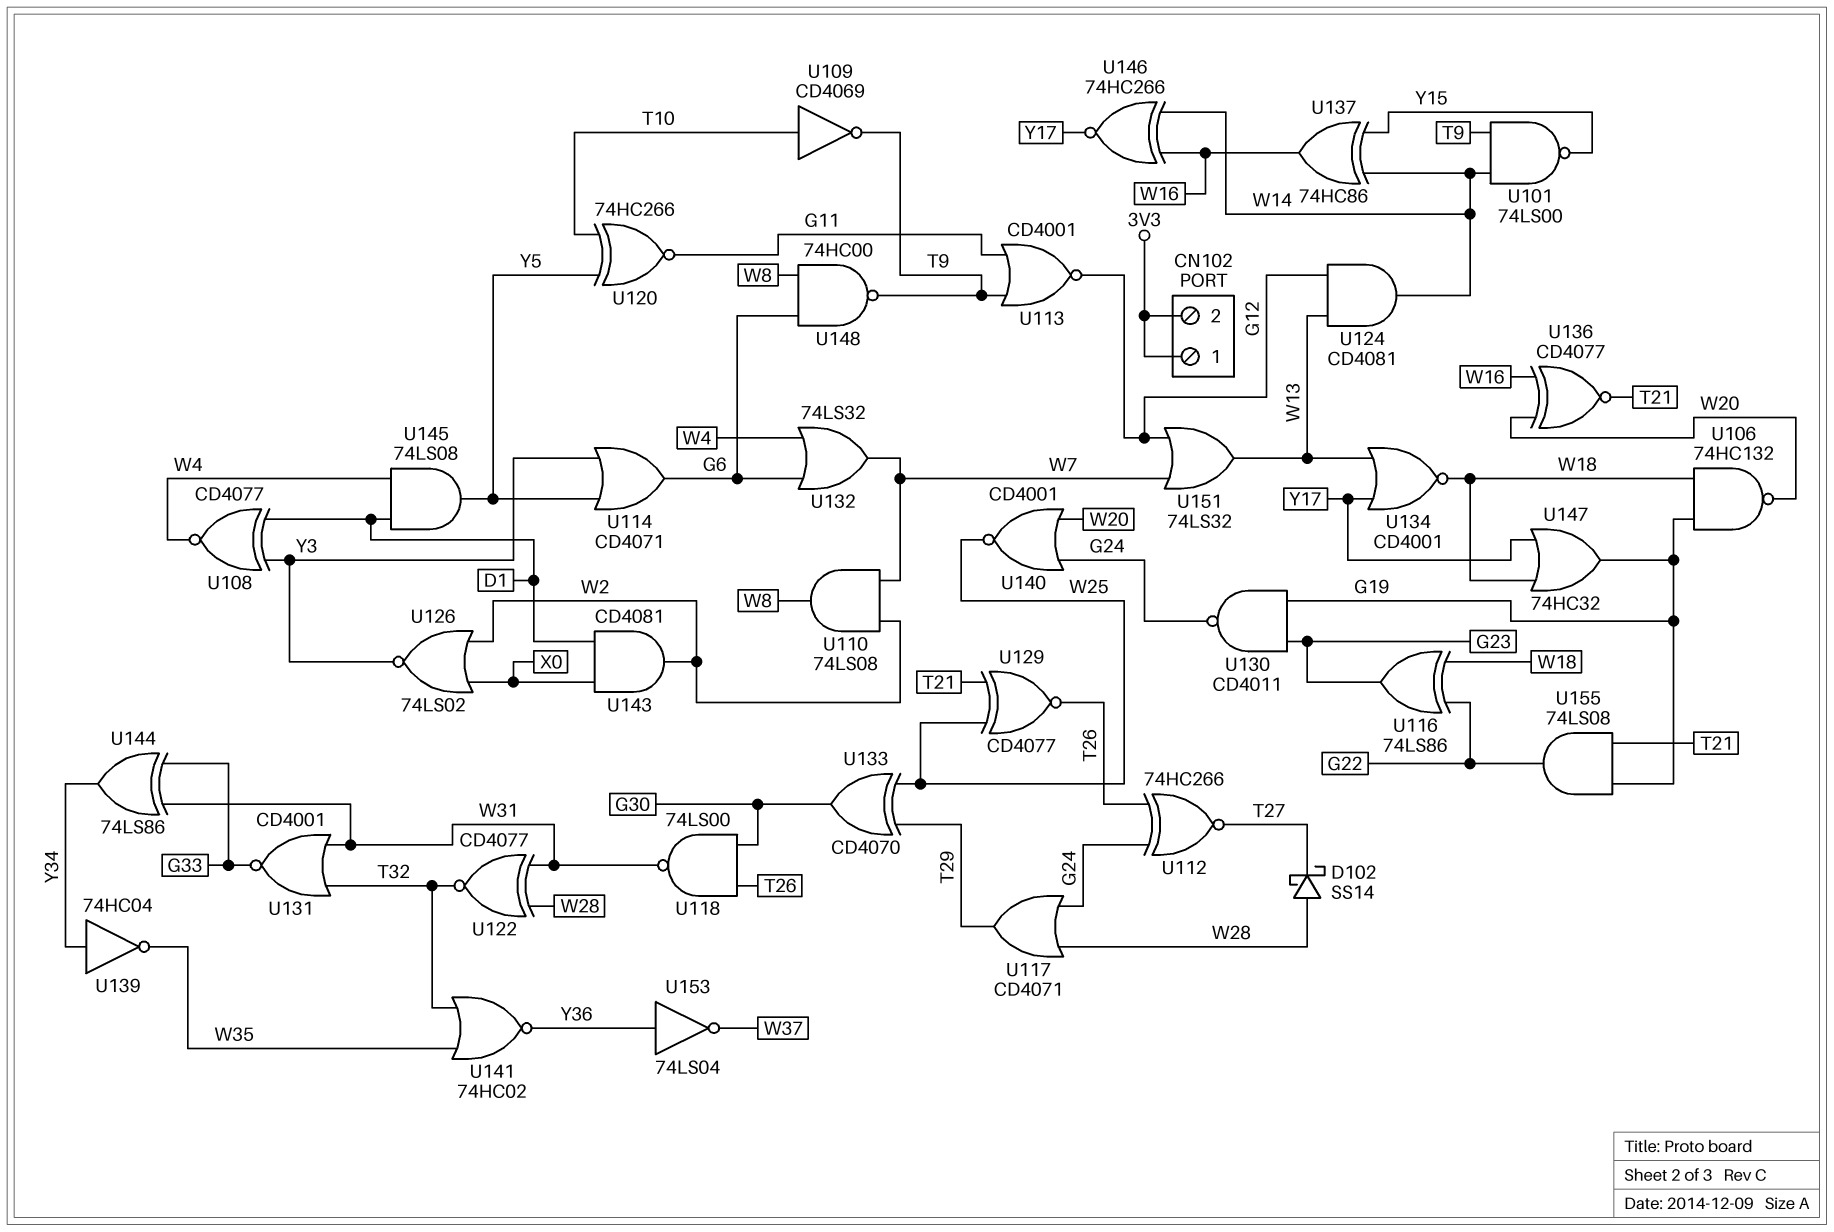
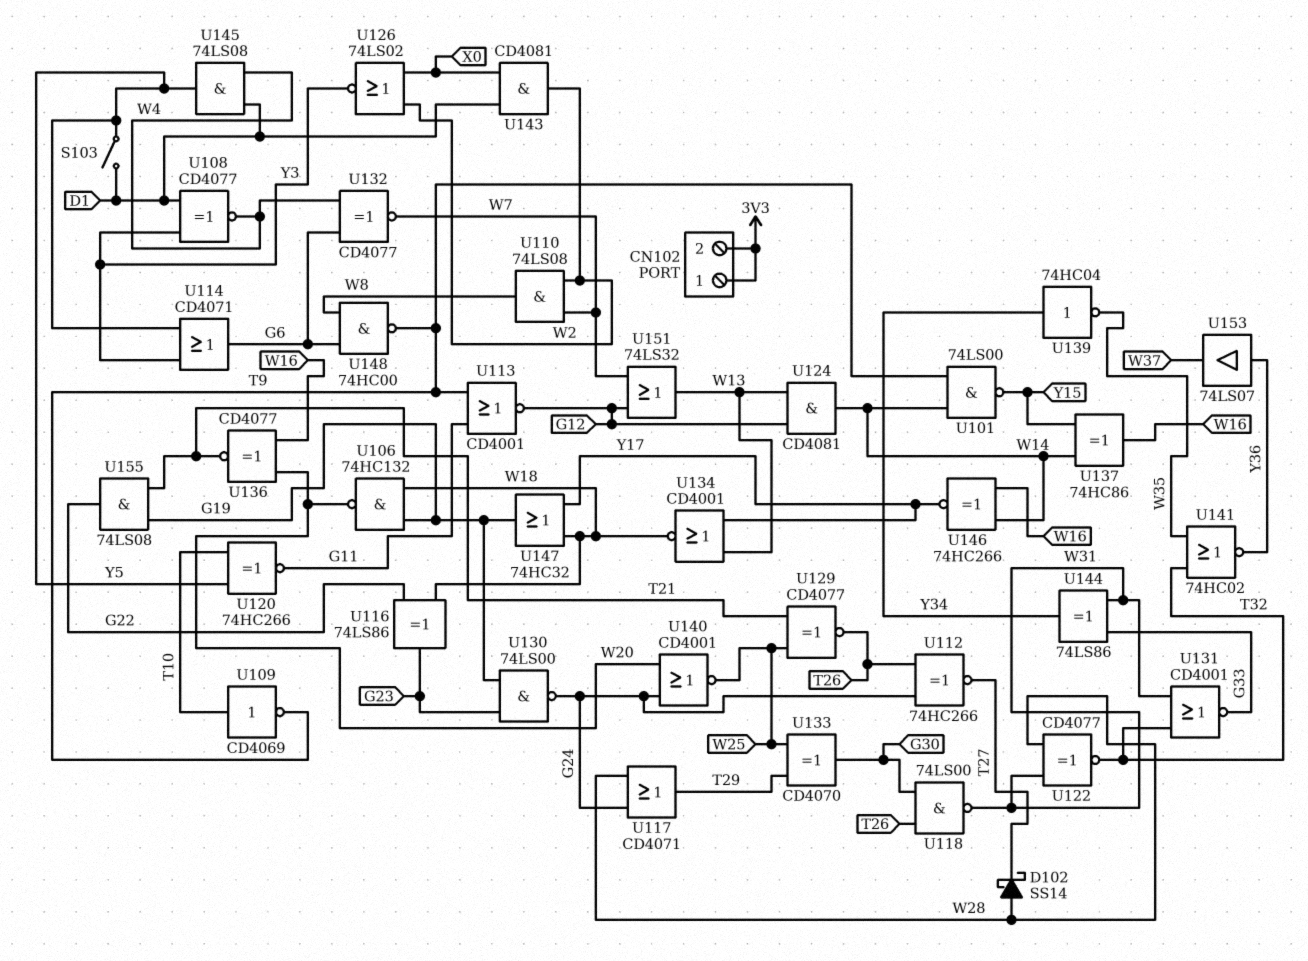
S103: none -> switch (D1, Y5)
U130: NAND CD4011 (in G19, in G23, out G24) -> NAND 74LS00 (in G19, in G23, out G24)
U132: OR 74LS32 (in G6, in W4, out W7) -> XNOR CD4077 (in G6, in W4, out W7)
U153: NOT 74LS04 (in Y36, out W37) -> buffer 74LS07 (in Y36, out W37)

